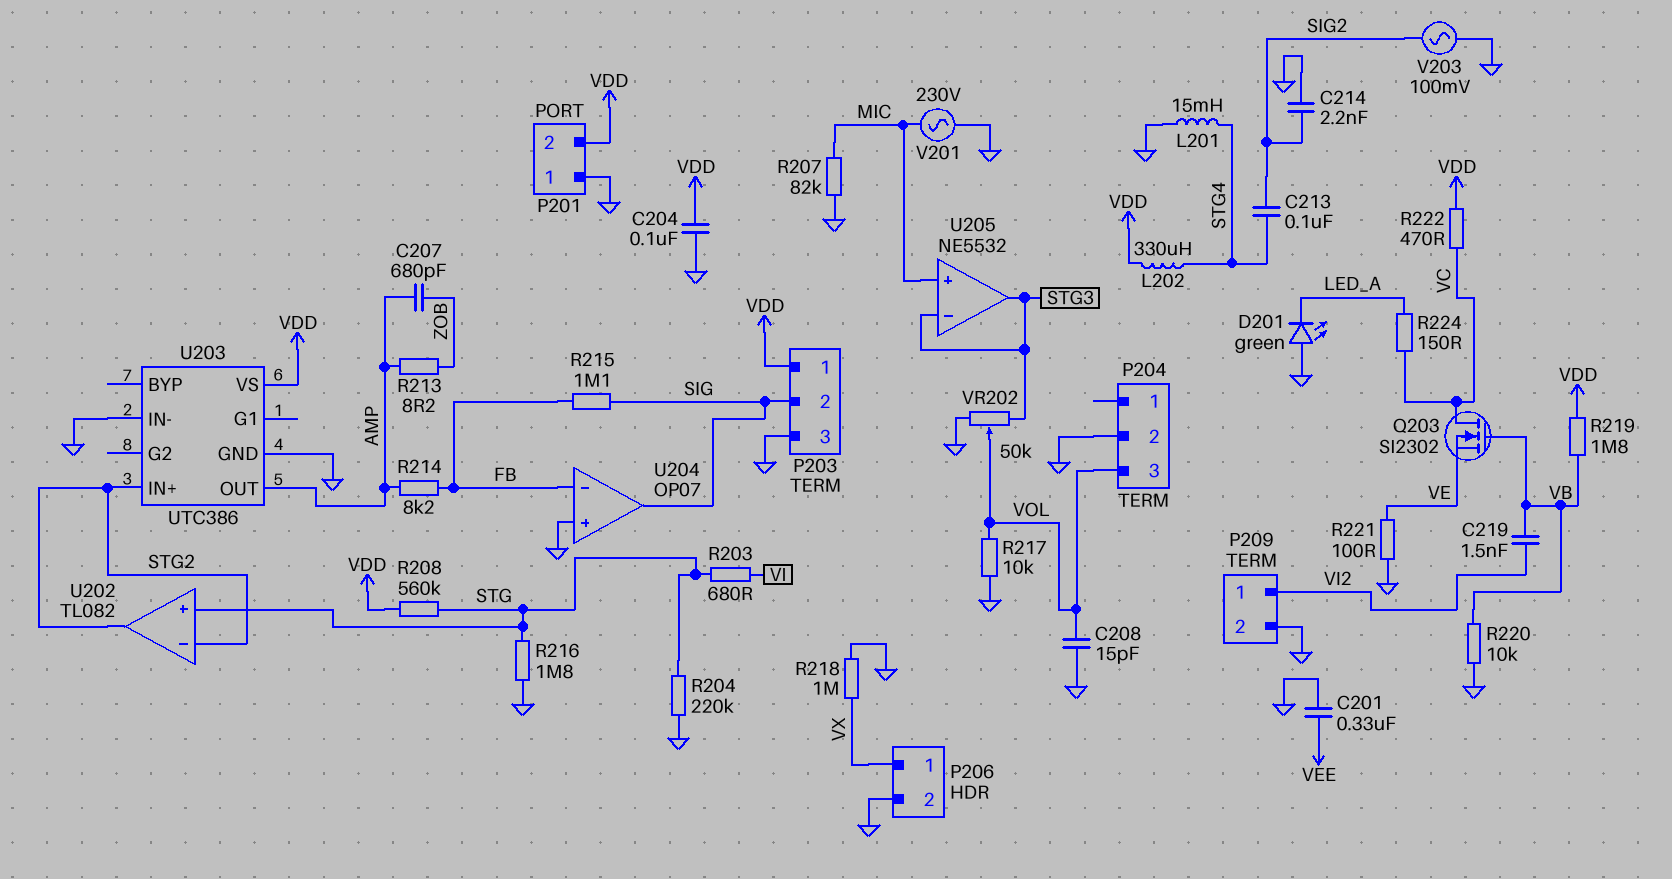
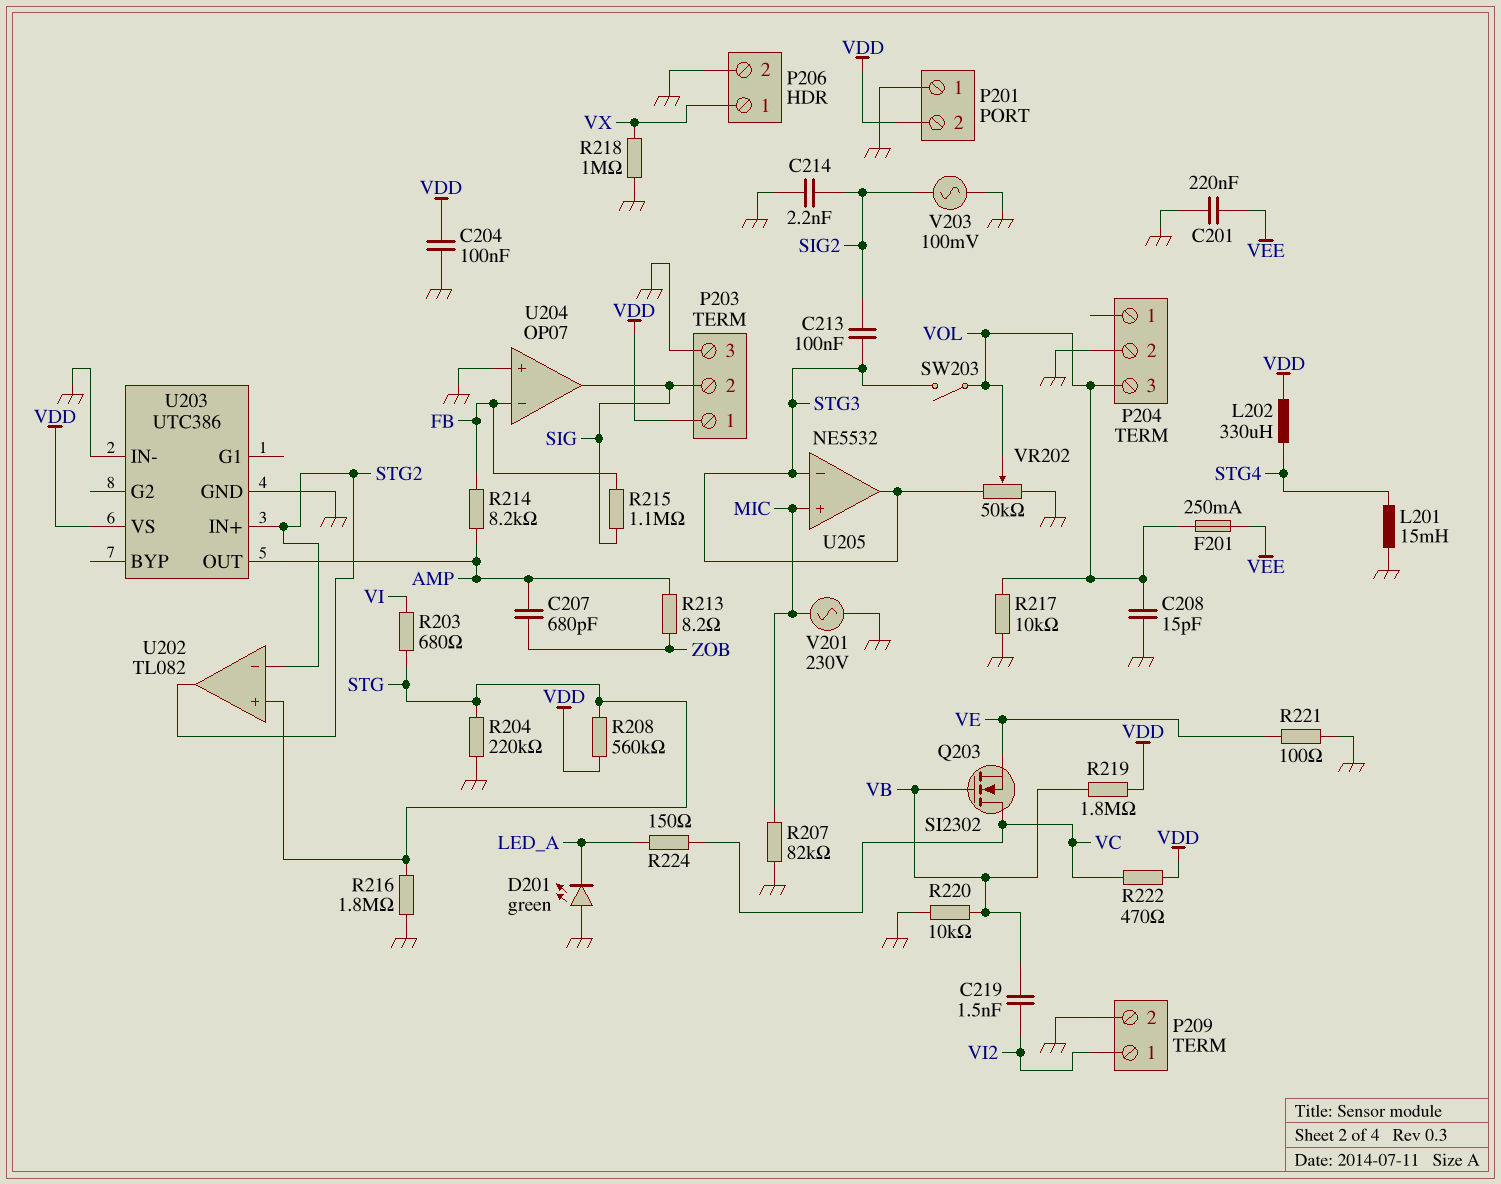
C201: 330nF (GND, VEE) -> 220nF (GND, VEE)
C213: 100nF (SIG2, STG4) -> 100nF (SIG2, STG3)
F201: none -> 250mA (VEE, VOL)
SW203: none -> switch (STG3, VOL)

